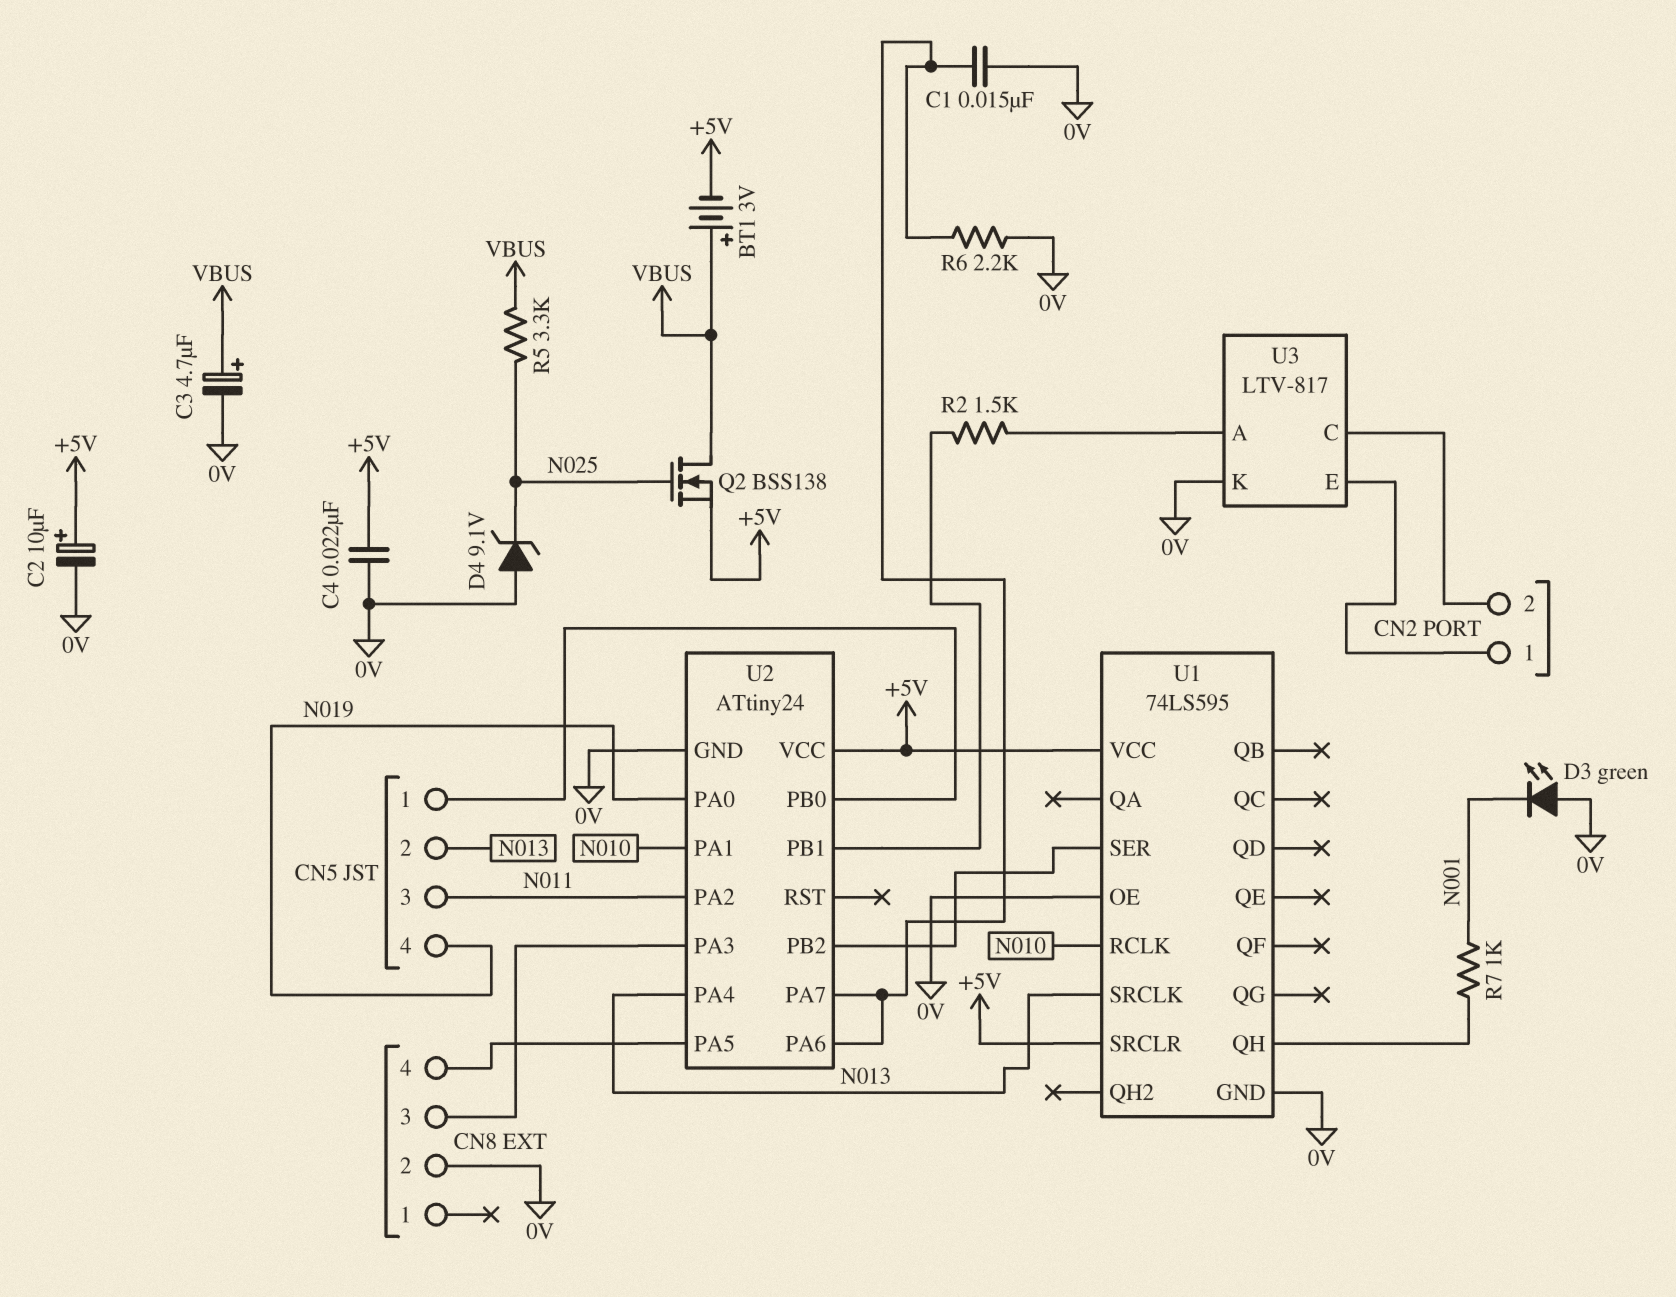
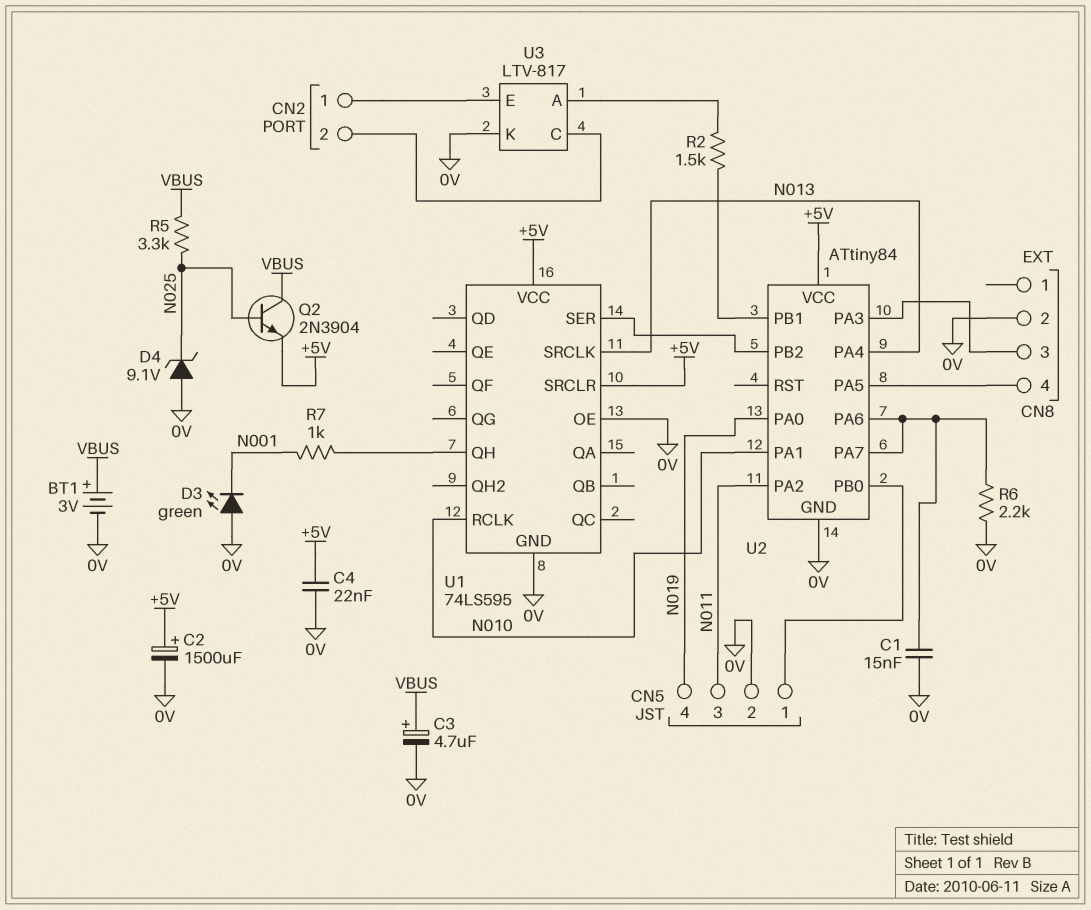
BT1: 3V (plus VBUS, minus +5V) -> 3V (plus VBUS, minus 0V)
C2: 10uF (plus +5V, minus 0V) -> 1500uF (plus +5V, minus 0V)
CN5 pin 2: N013 -> 0V
Q2: NMOS BSS138 (G N025, D VBUS, S +5V) -> NPN 2N3904 (B N025, C VBUS, E +5V)
U2: ATtiny24 -> ATtiny84

